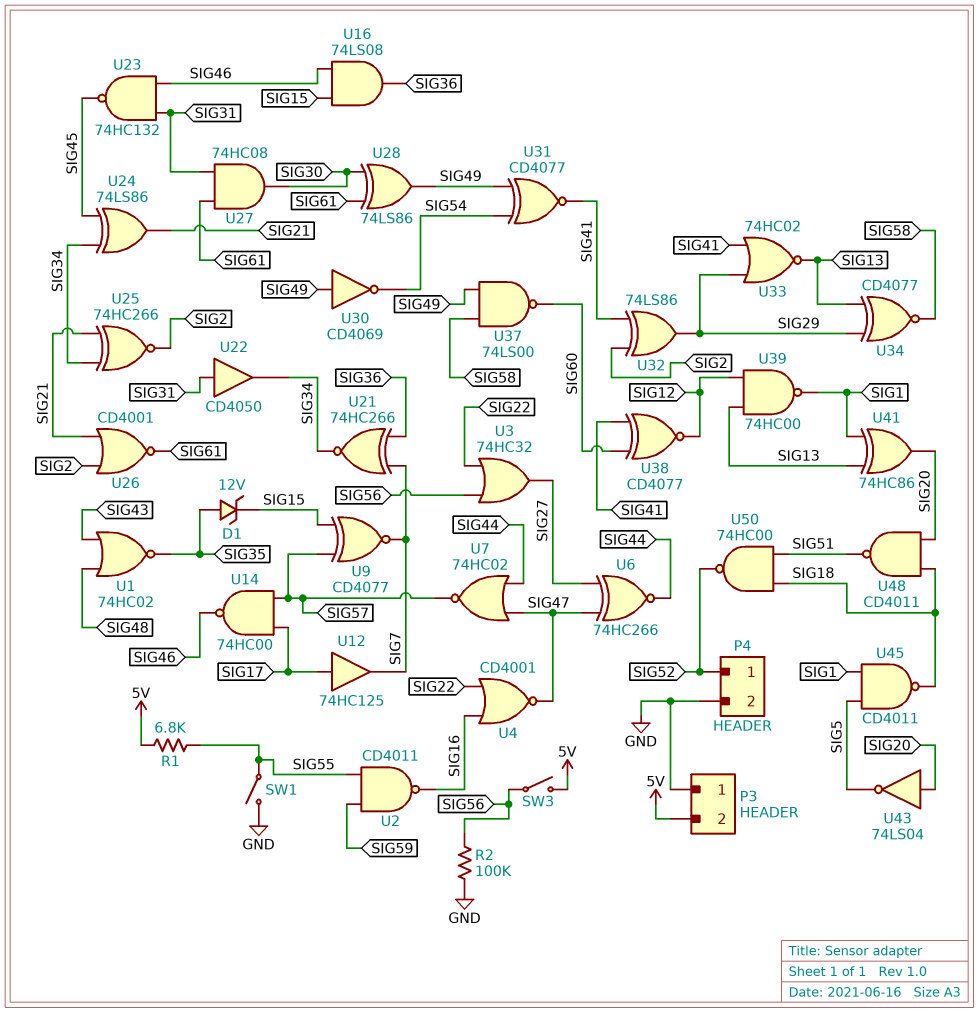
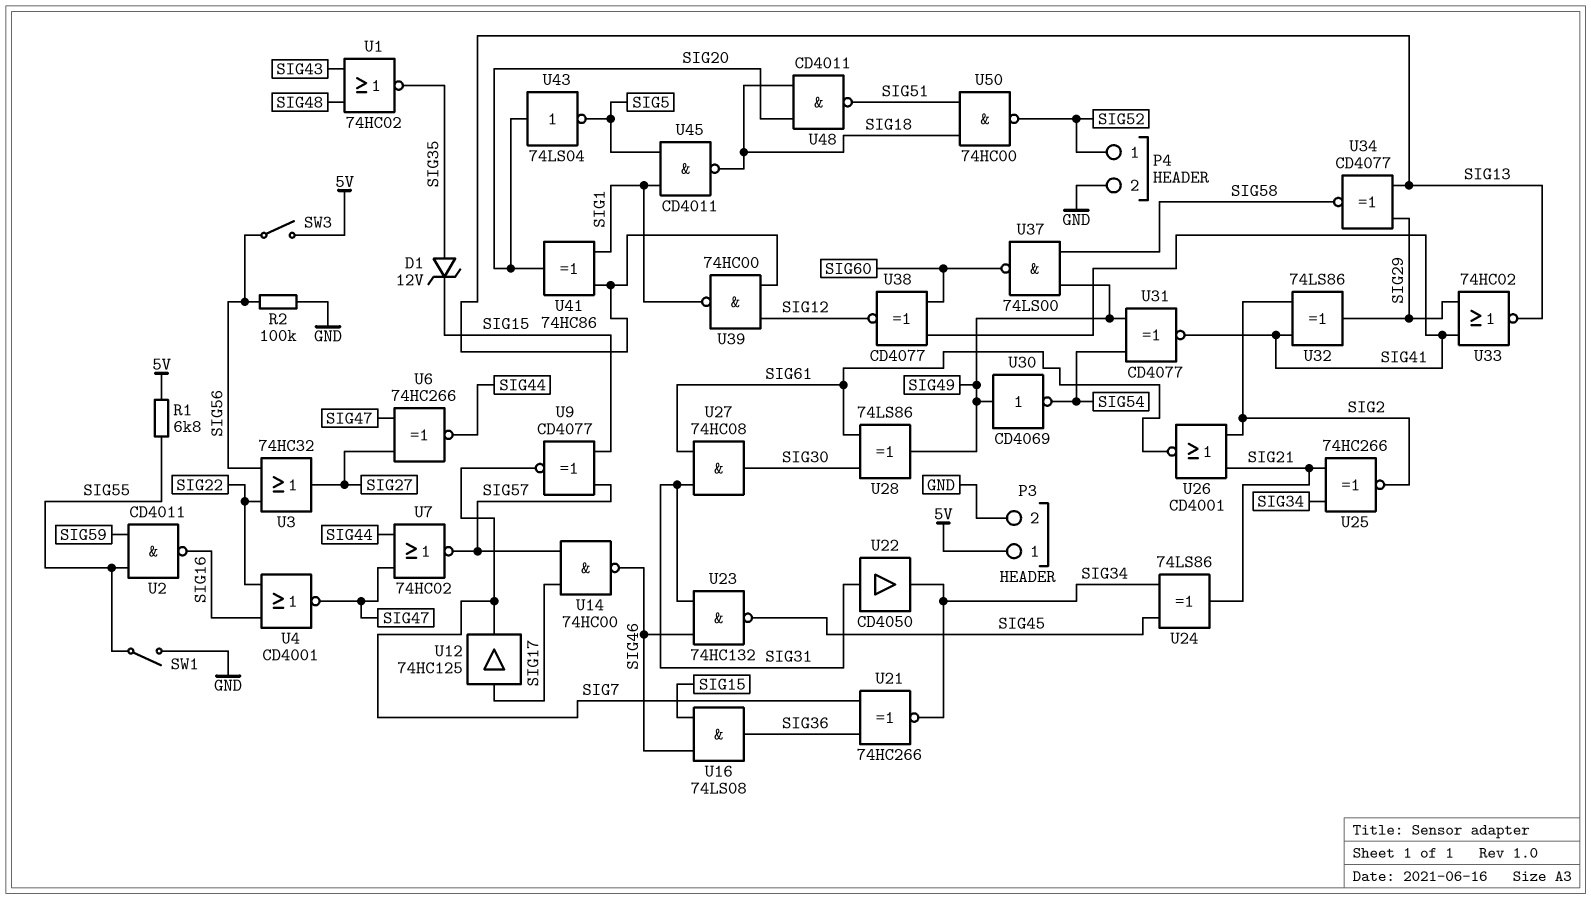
P3 pin 1: GND -> 5V
P3 pin 2: 5V -> GND

